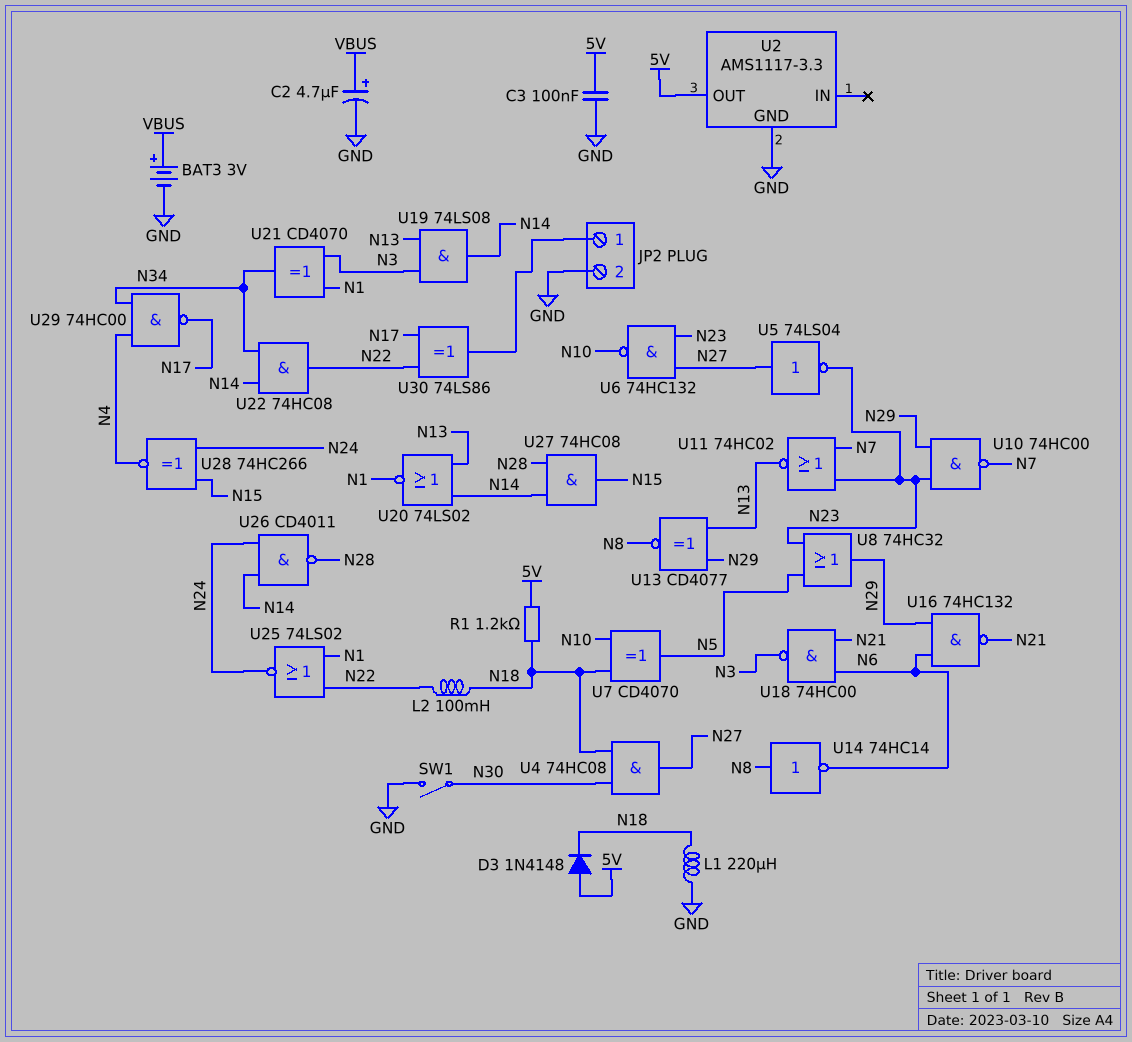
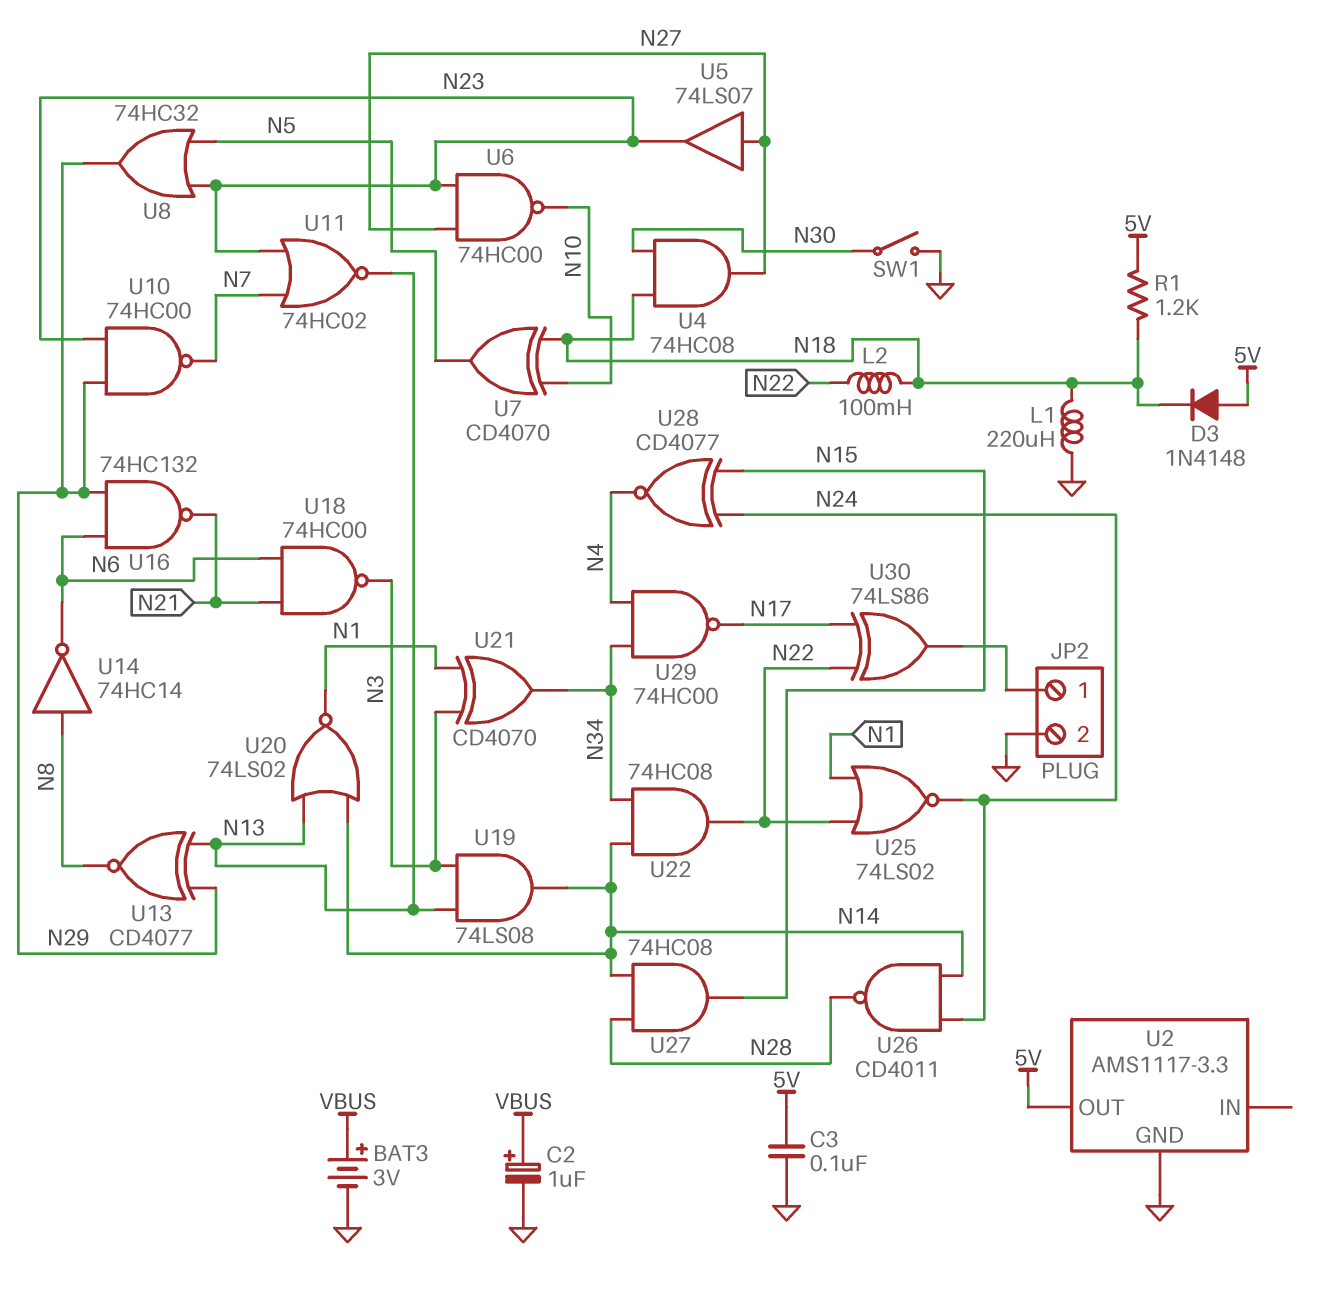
C2: 4.7uF (plus VBUS, minus GND) -> 1uF (plus VBUS, minus GND)
U5: NOT 74LS04 (in N27, out N23) -> buffer 74LS07 (in N27, out N23)
U6: NAND 74HC132 (in N23, in N27, out N10) -> NAND 74HC00 (in N23, in N27, out N10)
U28: XNOR 74HC266 (in N15, in N24, out N4) -> XNOR CD4077 (in N15, in N24, out N4)

